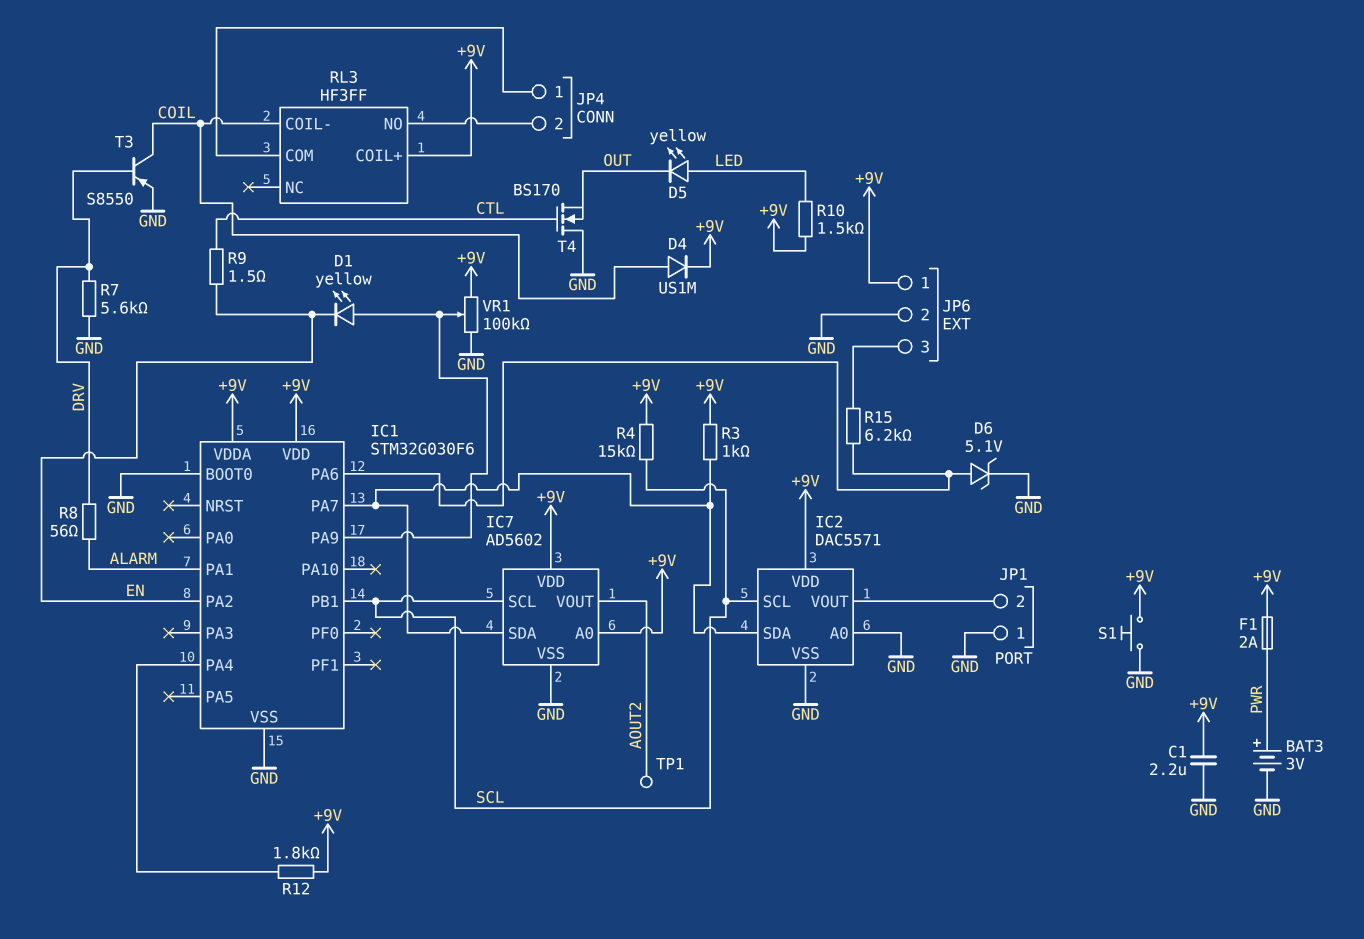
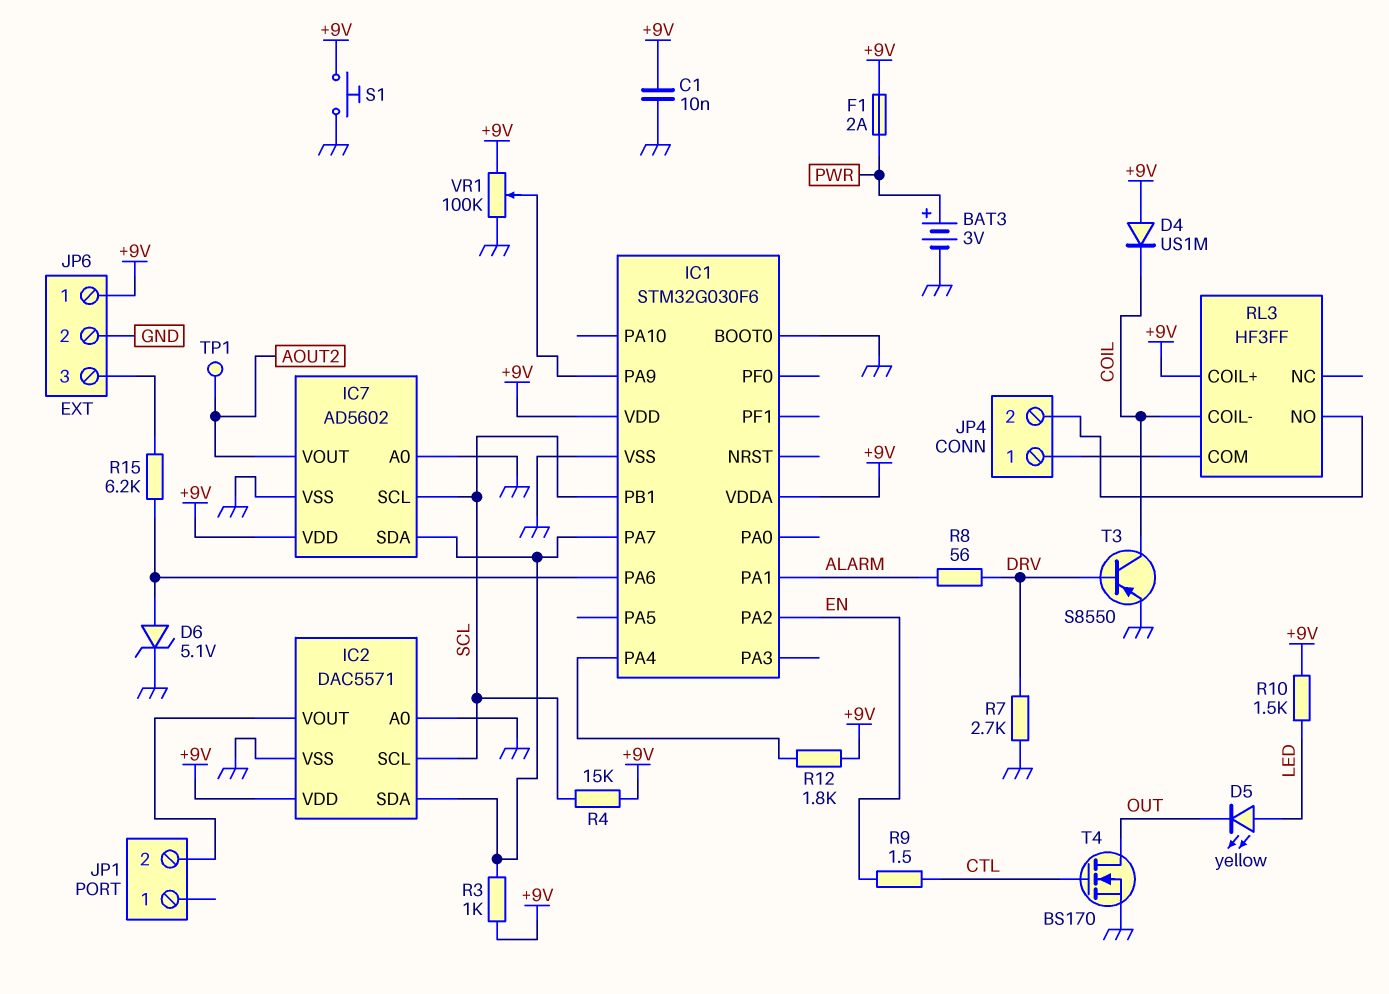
C1: 2.2uF (+9V, GND) -> 10nF (+9V, GND)
D1: LED yellow (A IC1/PA9, K EN) -> none
D4: diode US1M (A COIL, K +9V) -> diode US1M (A +9V, K COIL)
IC7 pin A0: +9V -> GND
JP1 pin 1: GND -> none
R7: 5.6k (DRV, GND) -> 2.7k (DRV, GND)
T4: NMOS BS170 (G CTL, D GND, S OUT) -> NMOS BS170 (G CTL, D OUT, S GND)

